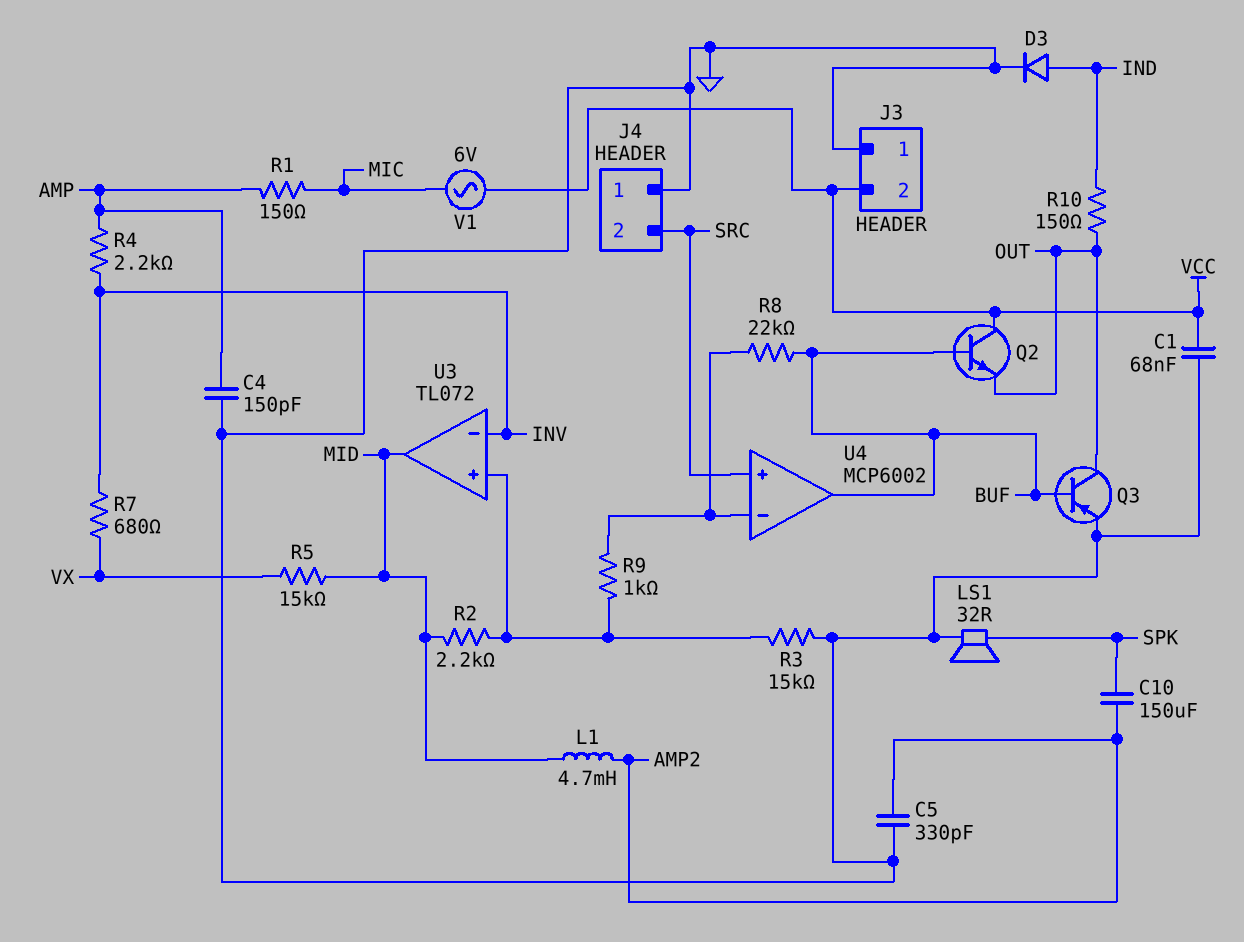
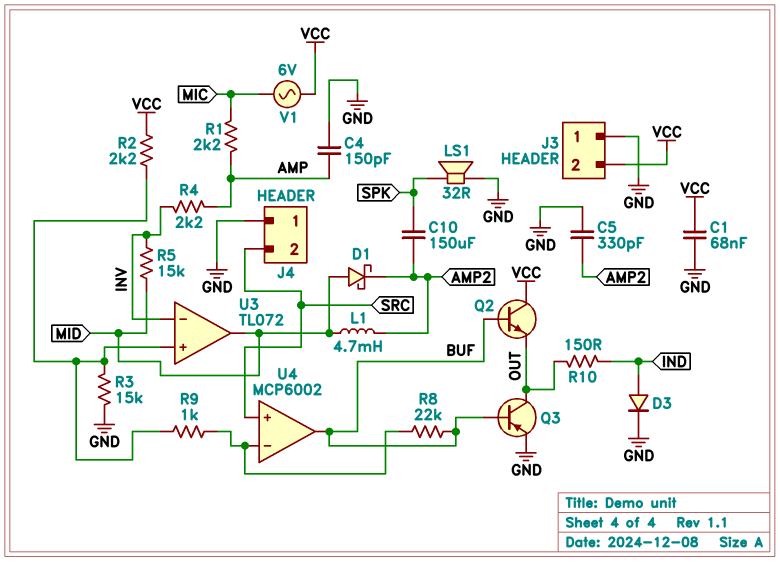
D1: none -> schottky (A MID, K AMP2)
R1: 150 (AMP, MIC) -> 2.2k (AMP, MIC)
R2: 2.2k (MID, U3/in+) -> 2.2k (U3/in+, VCC)
R5: 15k (MID, VX) -> 15k (INV, MID)
R7: 680 (INV, VX) -> none

